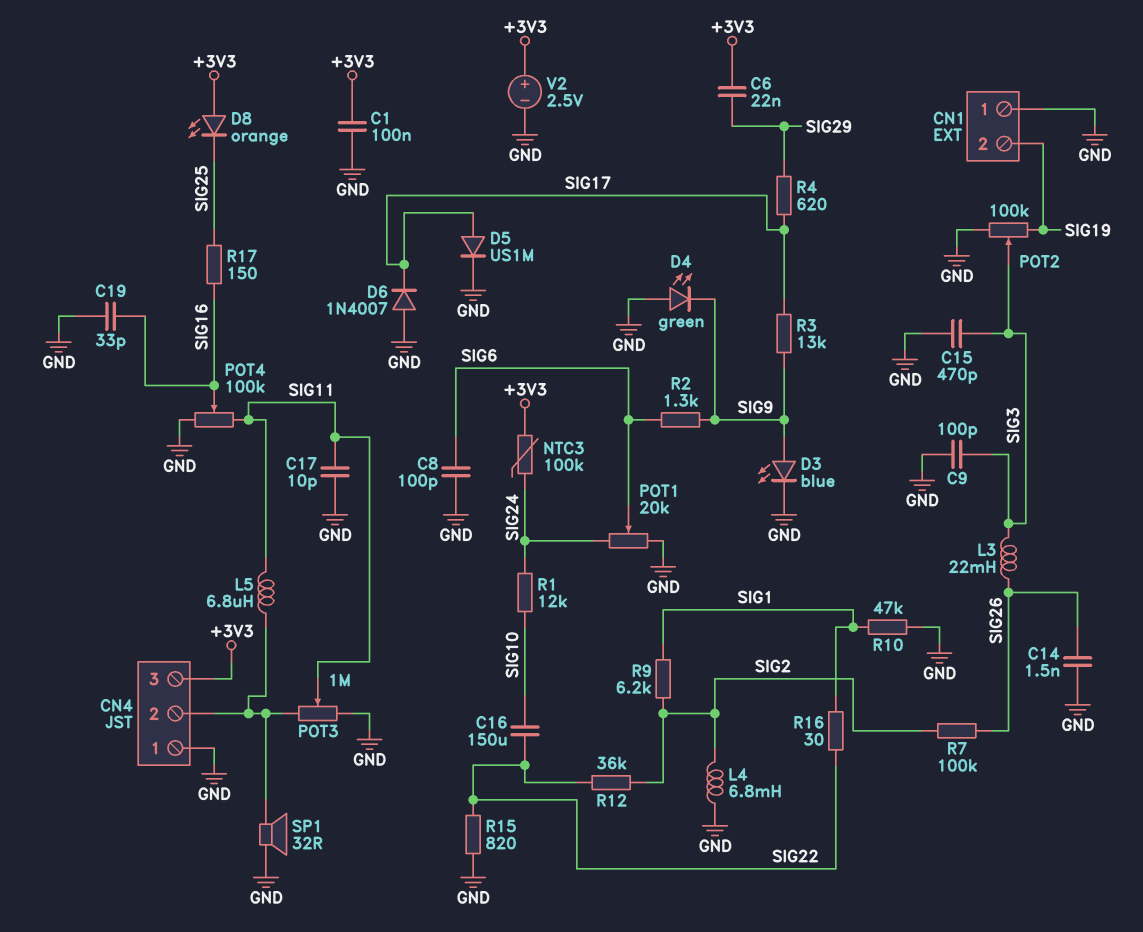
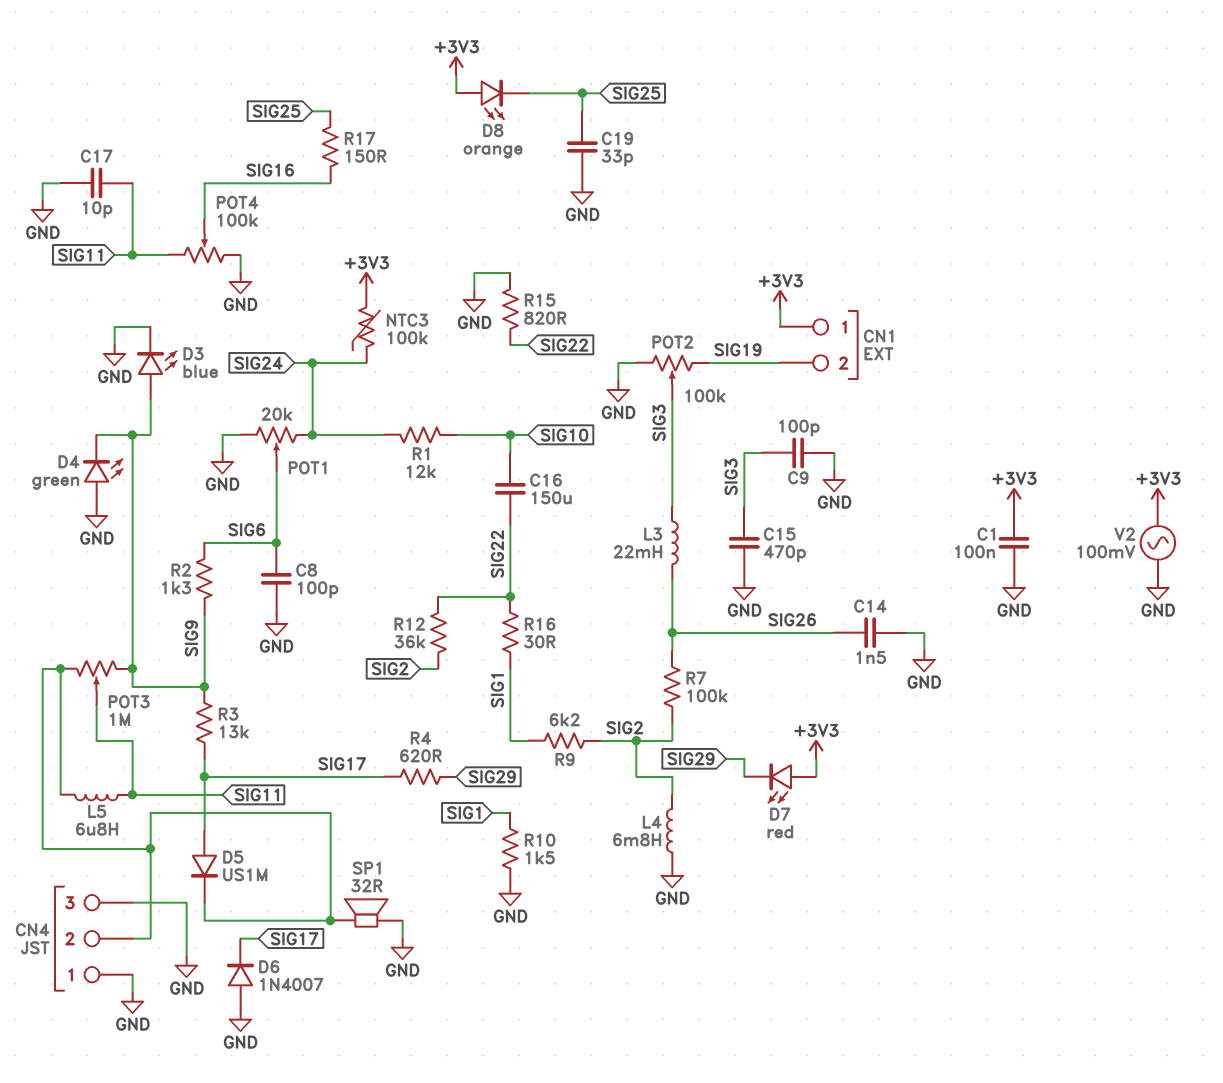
C6: 22nF (+3V3, SIG29) -> none
C19: 33pF (GND, SIG16) -> 33pF (GND, SIG25)
CN1 pin 1: GND -> +3V3
CN4 pin 3: +3V3 -> GND
D5: diode US1M (A SIG17, K GND) -> diode US1M (A SIG17, K CN4/2)
D7: none -> LED red (A +3V3, K SIG29)
POT3: 1M (CN4/2, GND, wiper SIG11) -> 1M (CN4/2, SIG9, wiper SIG11)
R10: 47k (GND, SIG1) -> 1.5k (GND, SIG1)
V2: 2.5V (plus +3V3, minus GND) -> AC 100mV (+3V3, GND)

